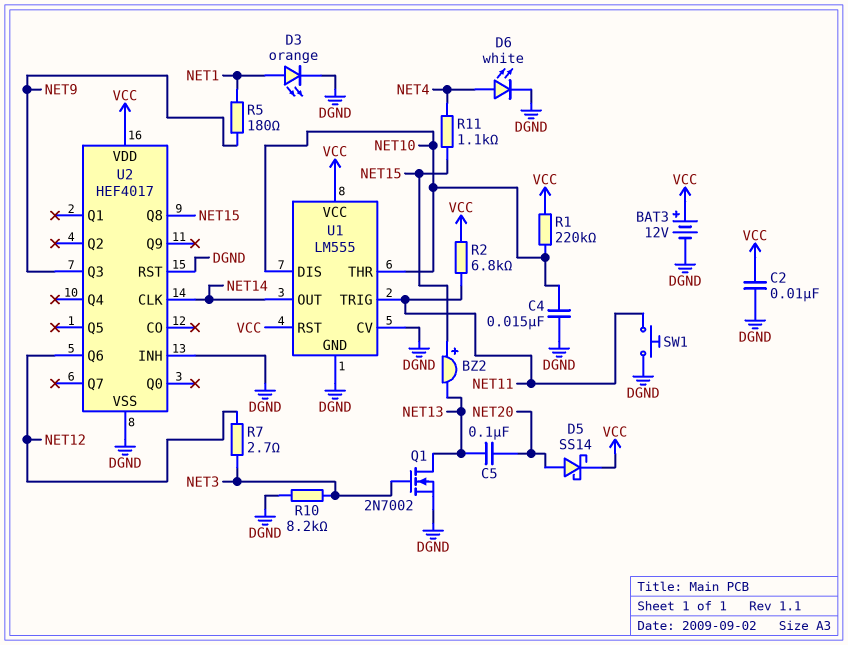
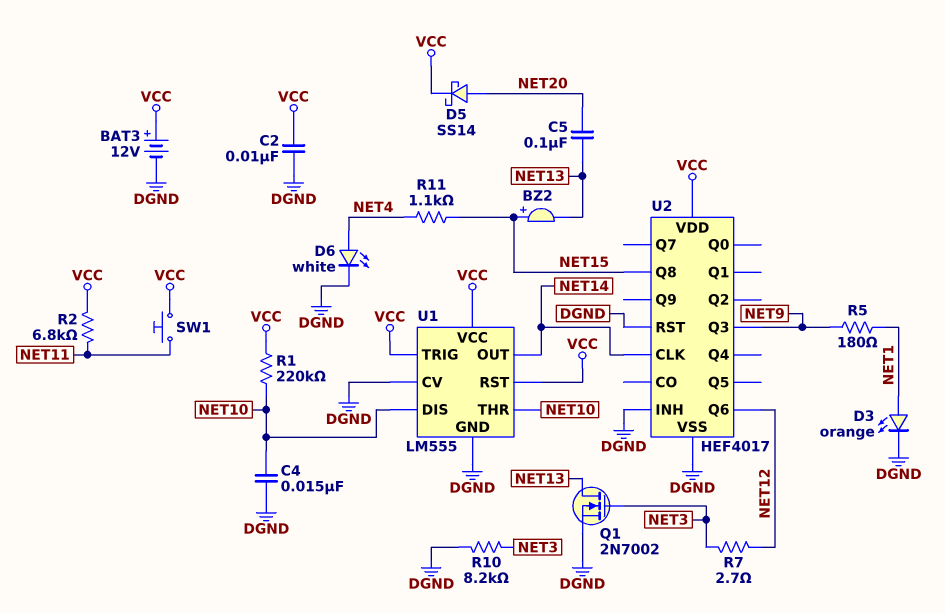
SW1: button (DGND, NET11) -> button (NET11, VCC)
U1 pin TRIG: NET11 -> VCC

